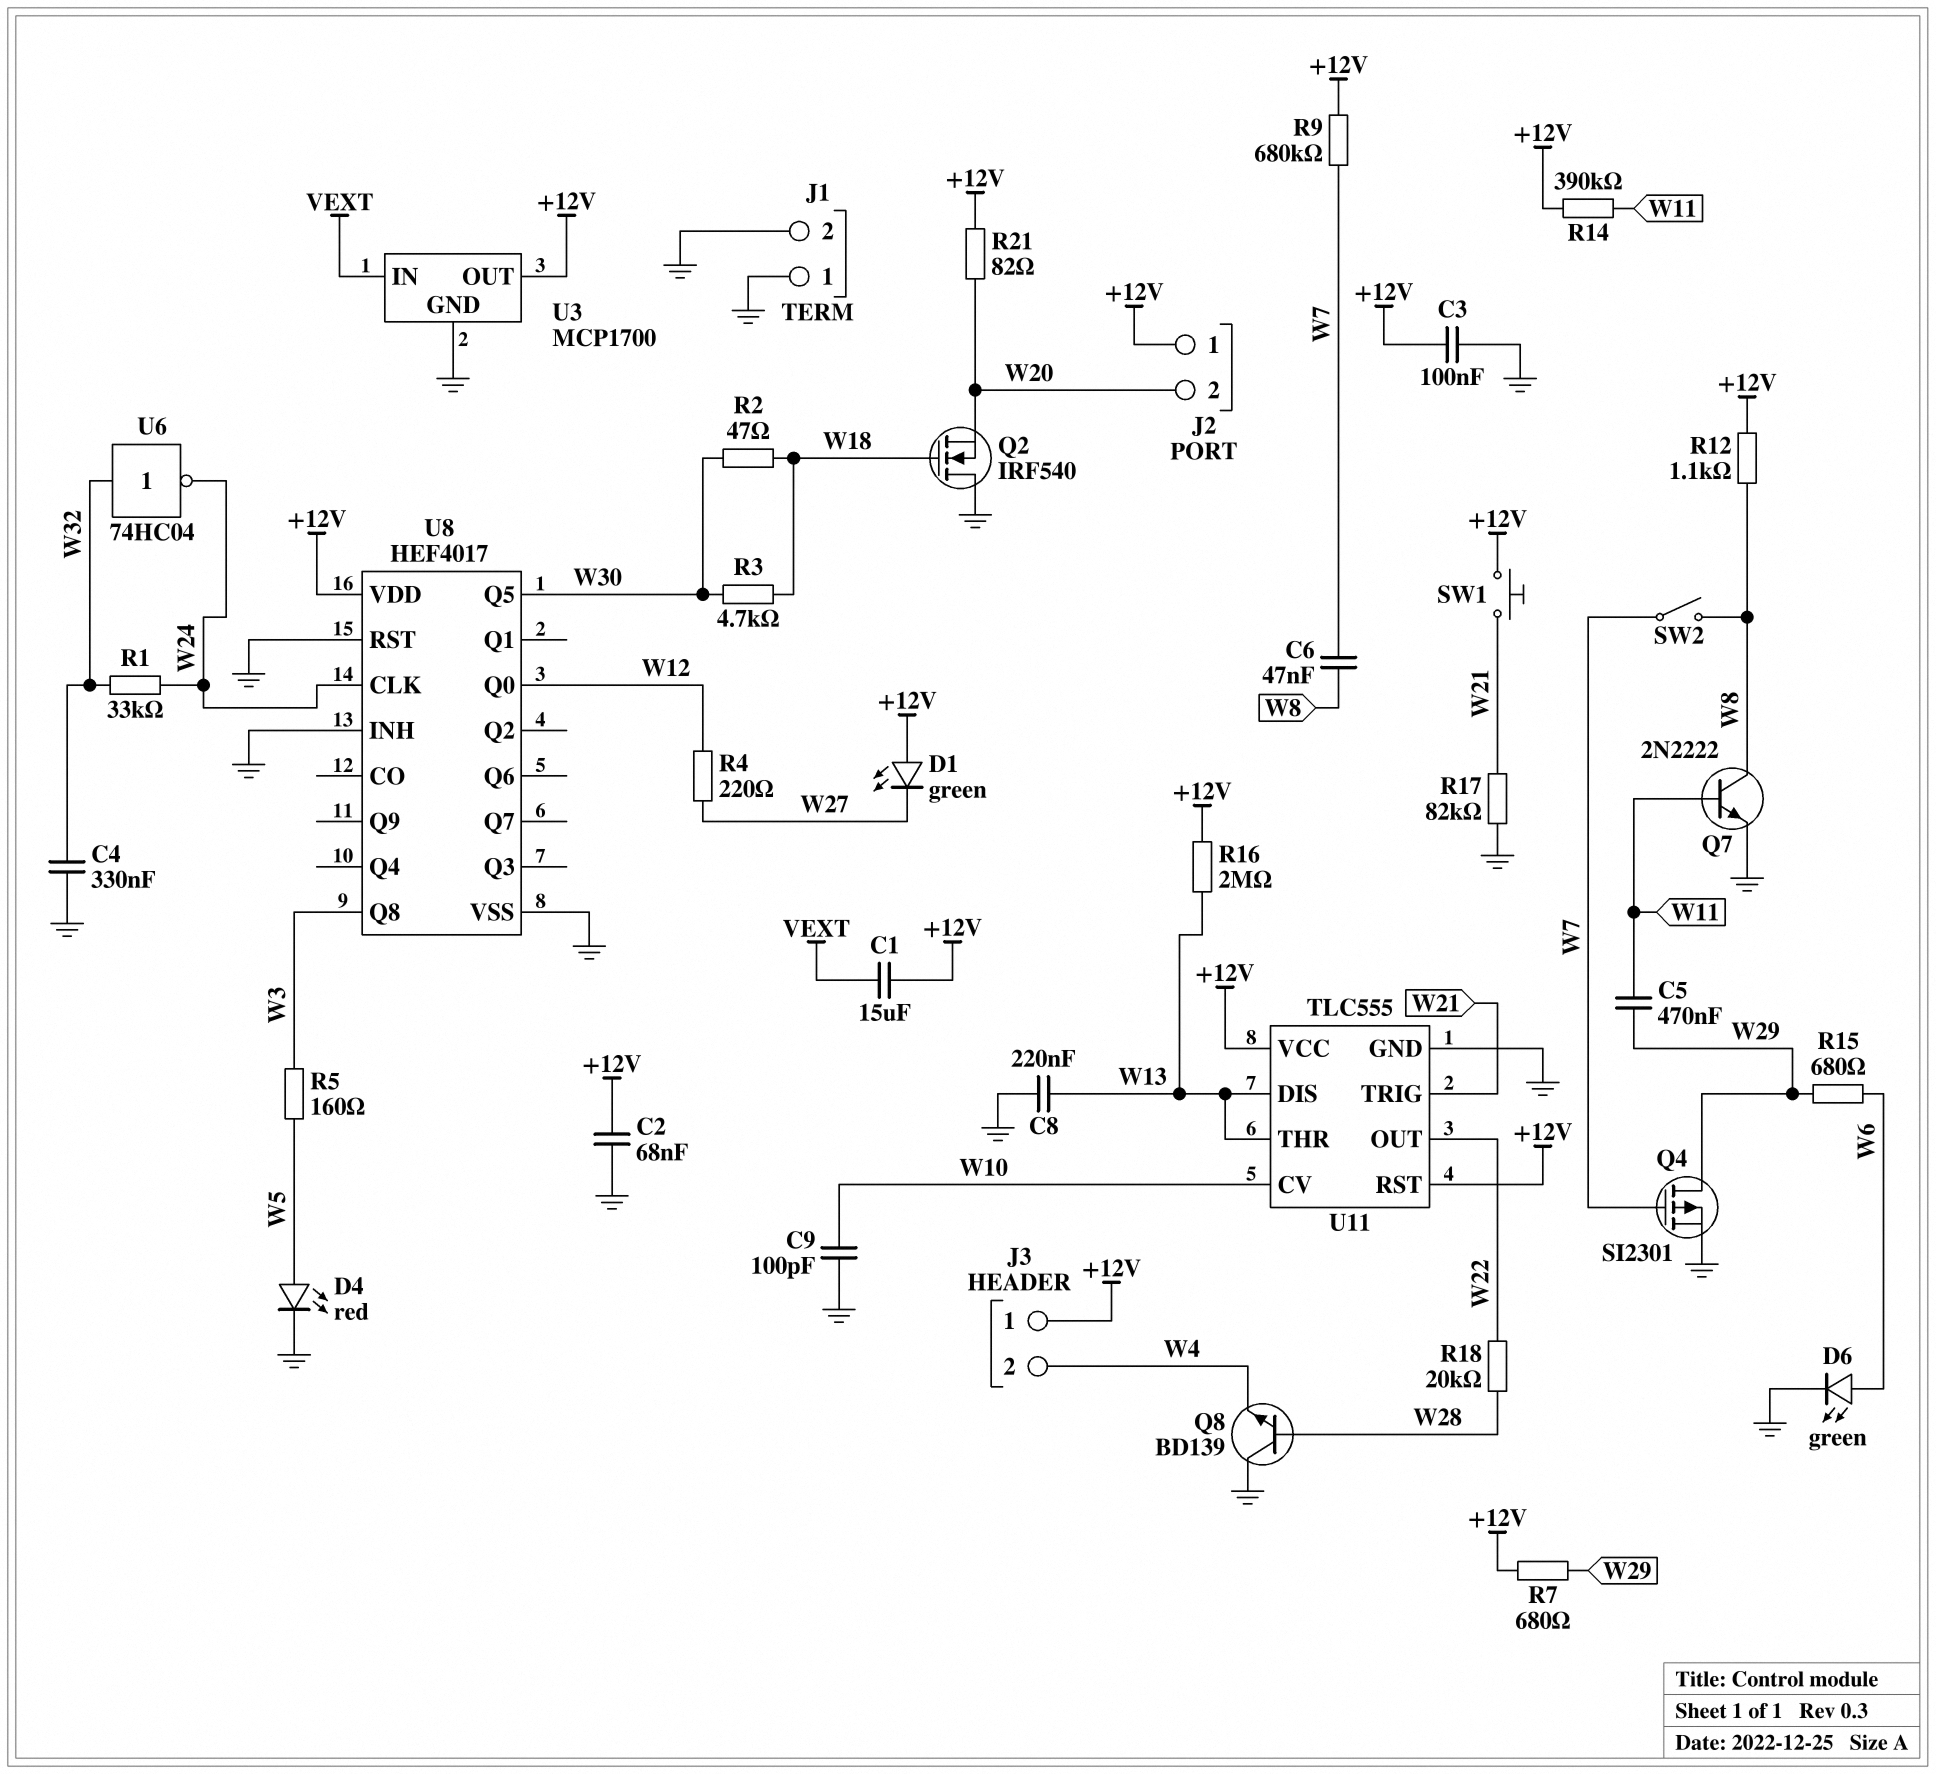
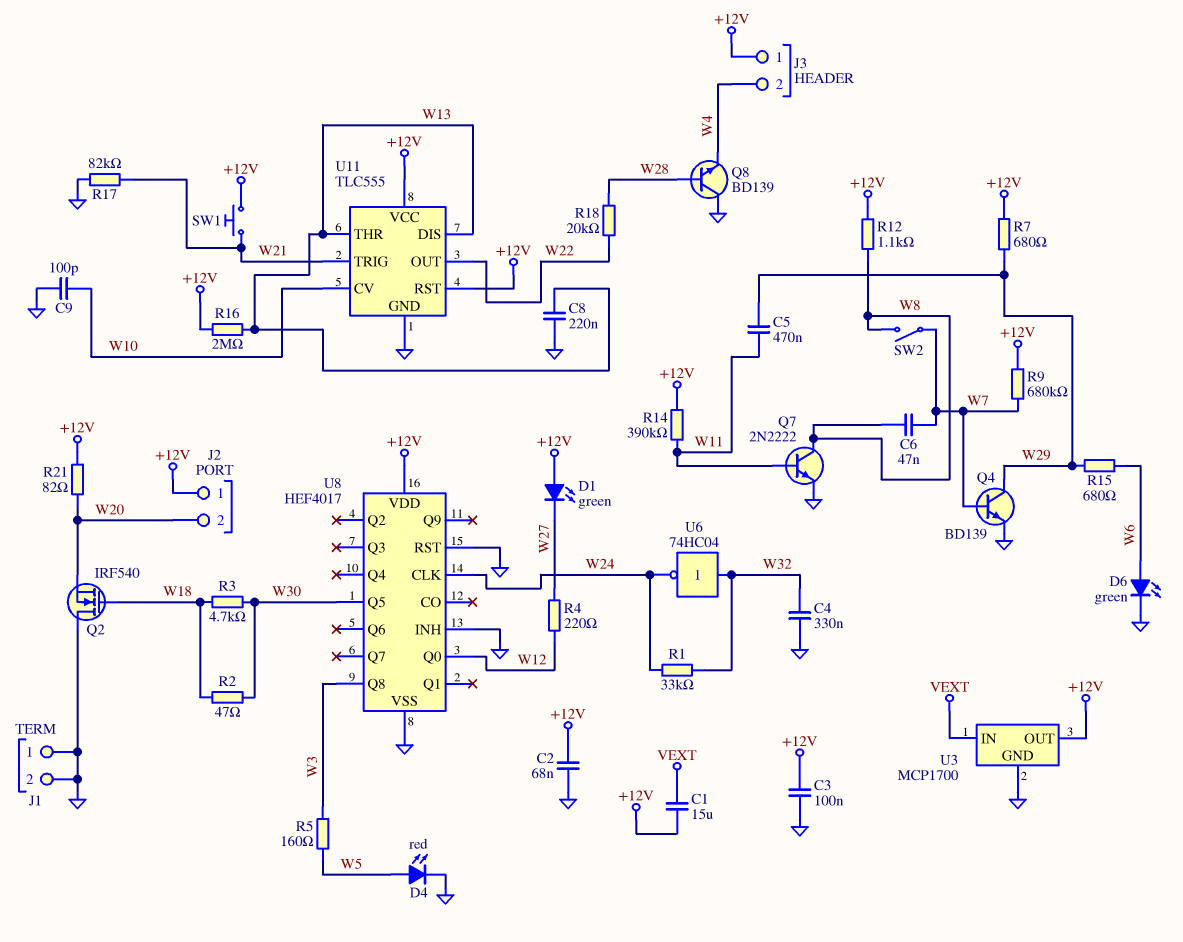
Q4: PMOS SI2301 (G W7, D W29, S GND) -> NPN BD139 (B W7, C W29, E GND)

